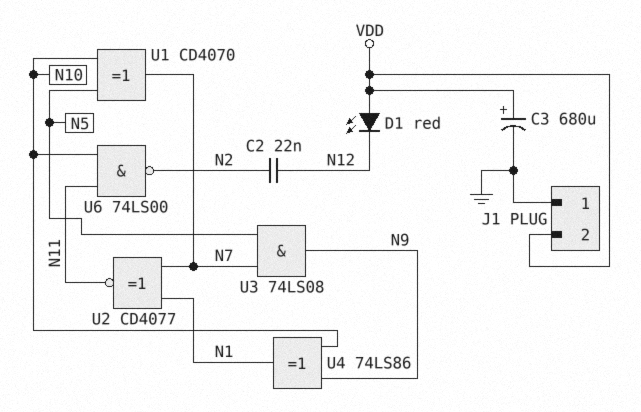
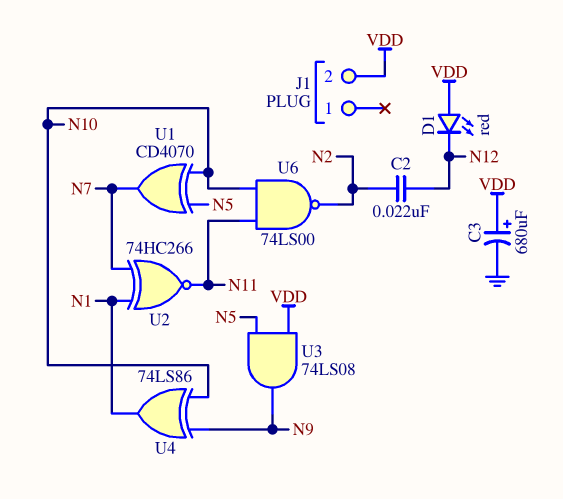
J1 pin 1: GND -> none
U2: XNOR CD4077 (in N1, in N7, out N11) -> XNOR 74HC266 (in N1, in N7, out N11)
U3: AND 74LS08 (in N5, in N7, out N9) -> AND 74LS08 (in N5, in VDD, out N9)

